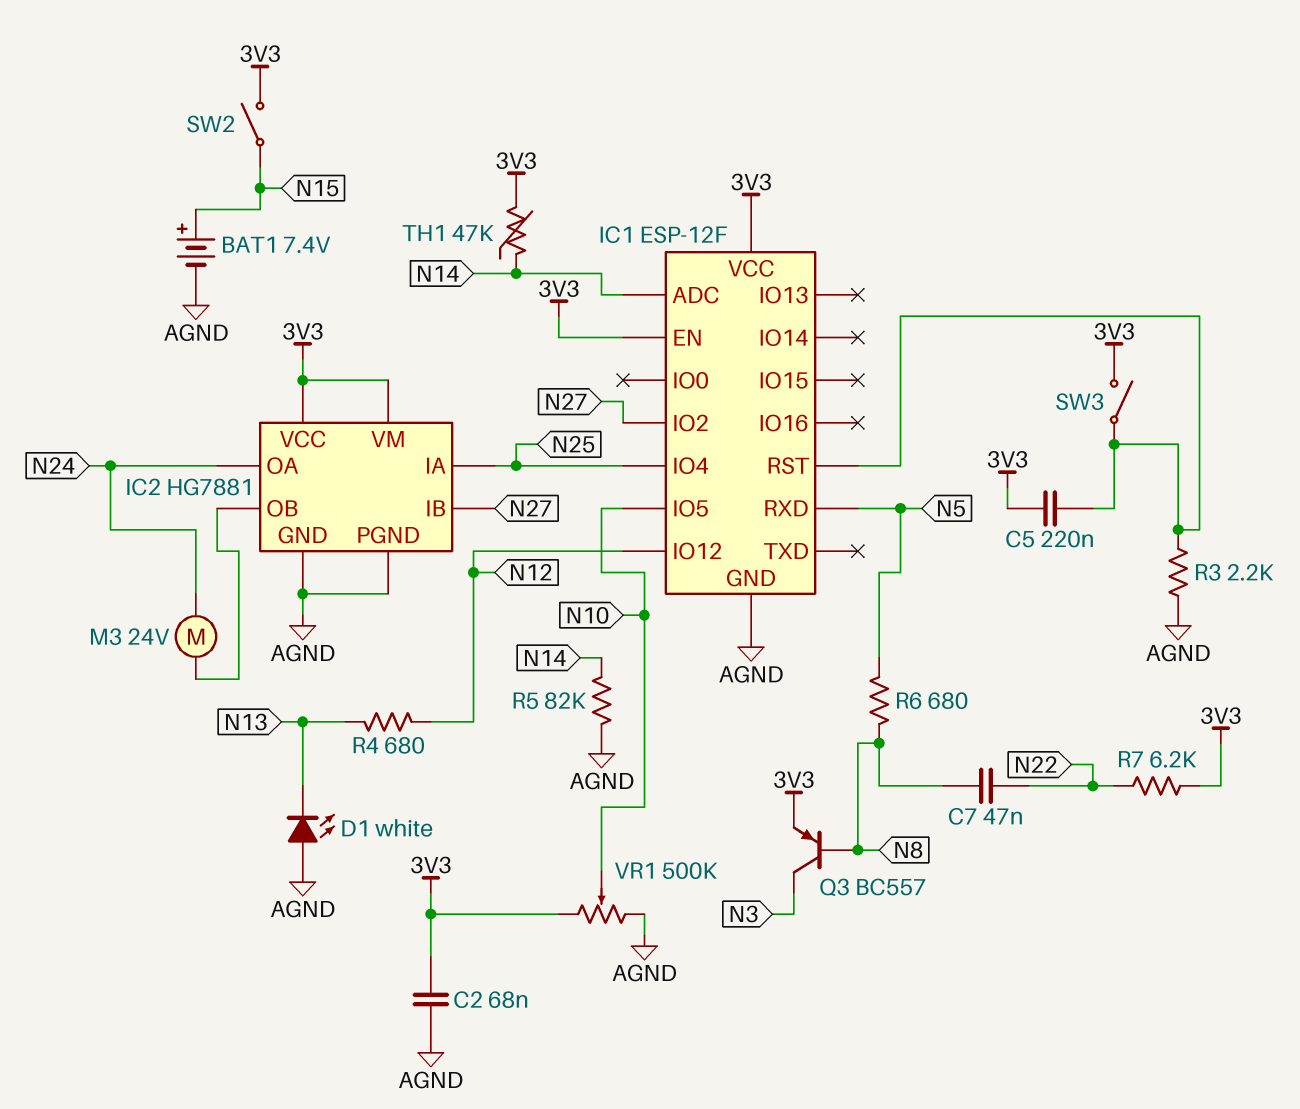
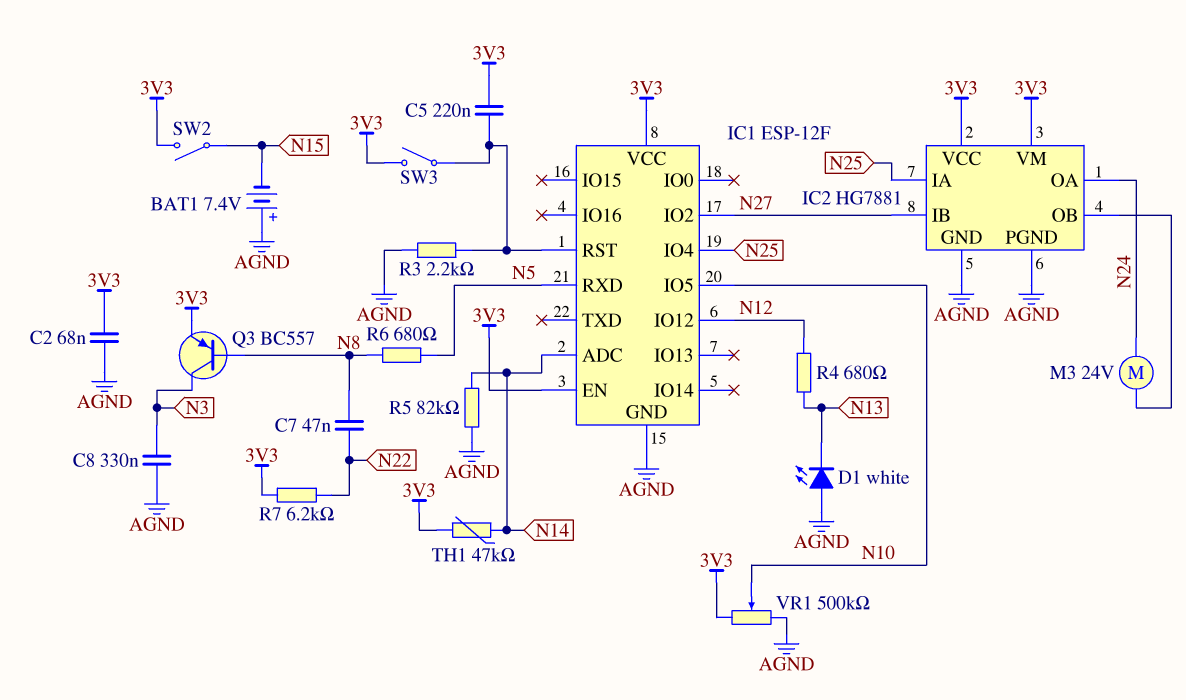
BAT1: 7.4V (plus N15, minus AGND) -> 7.4V (plus AGND, minus N15)
C8: none -> 330nF (AGND, N3)

